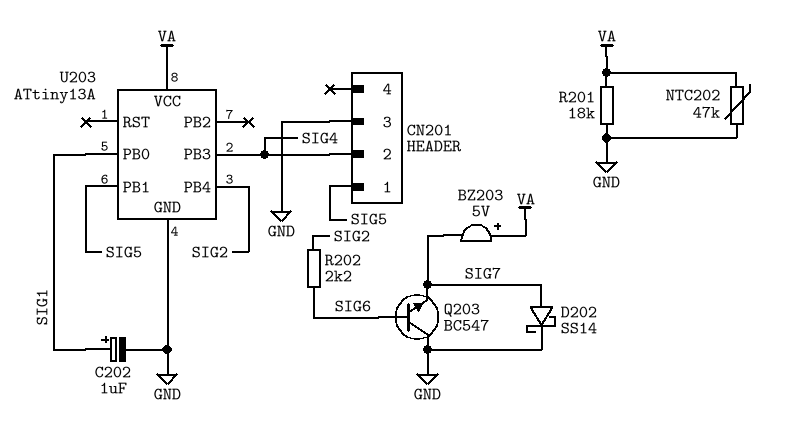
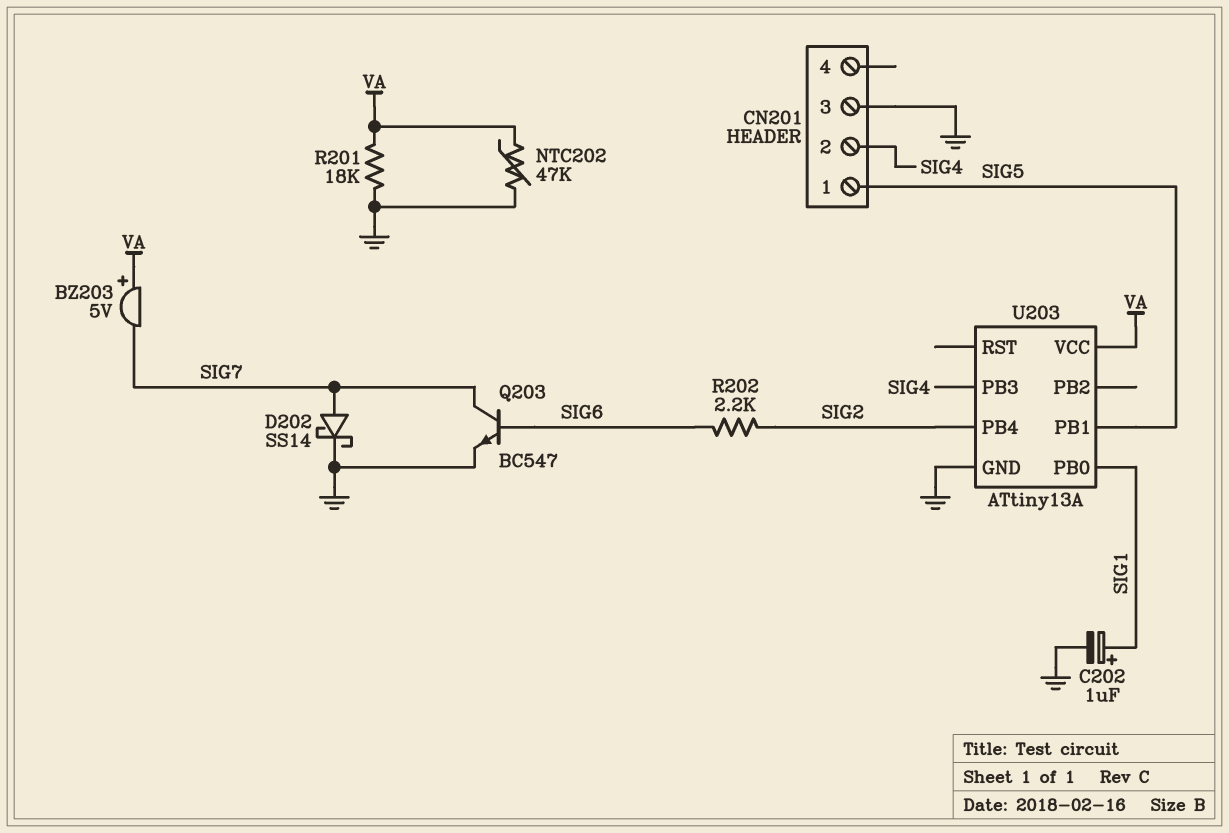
Q203: NPN BC547 (B SIG6, C GND, E SIG7) -> NPN BC547 (B SIG6, C SIG7, E GND)

